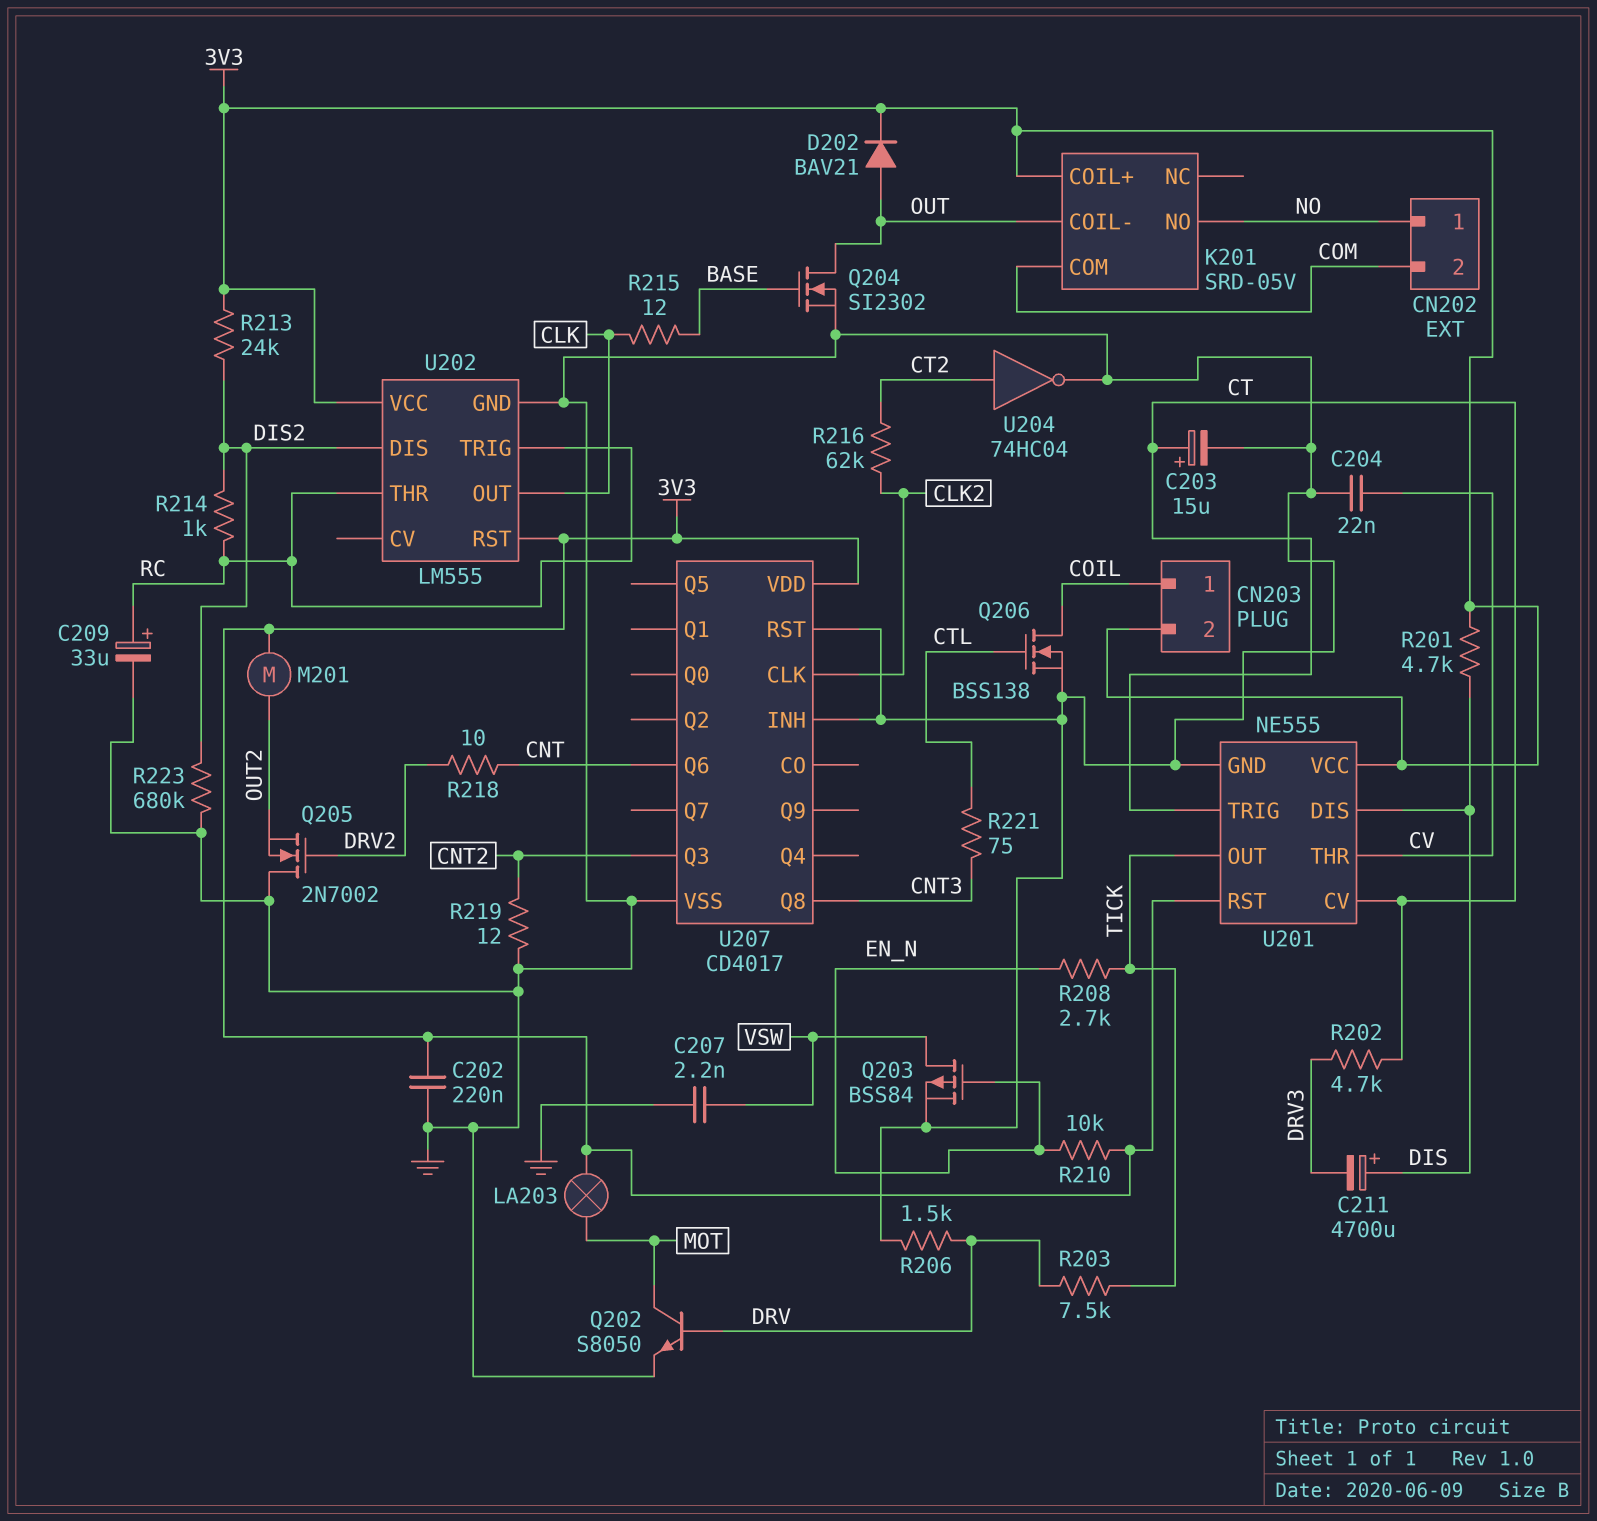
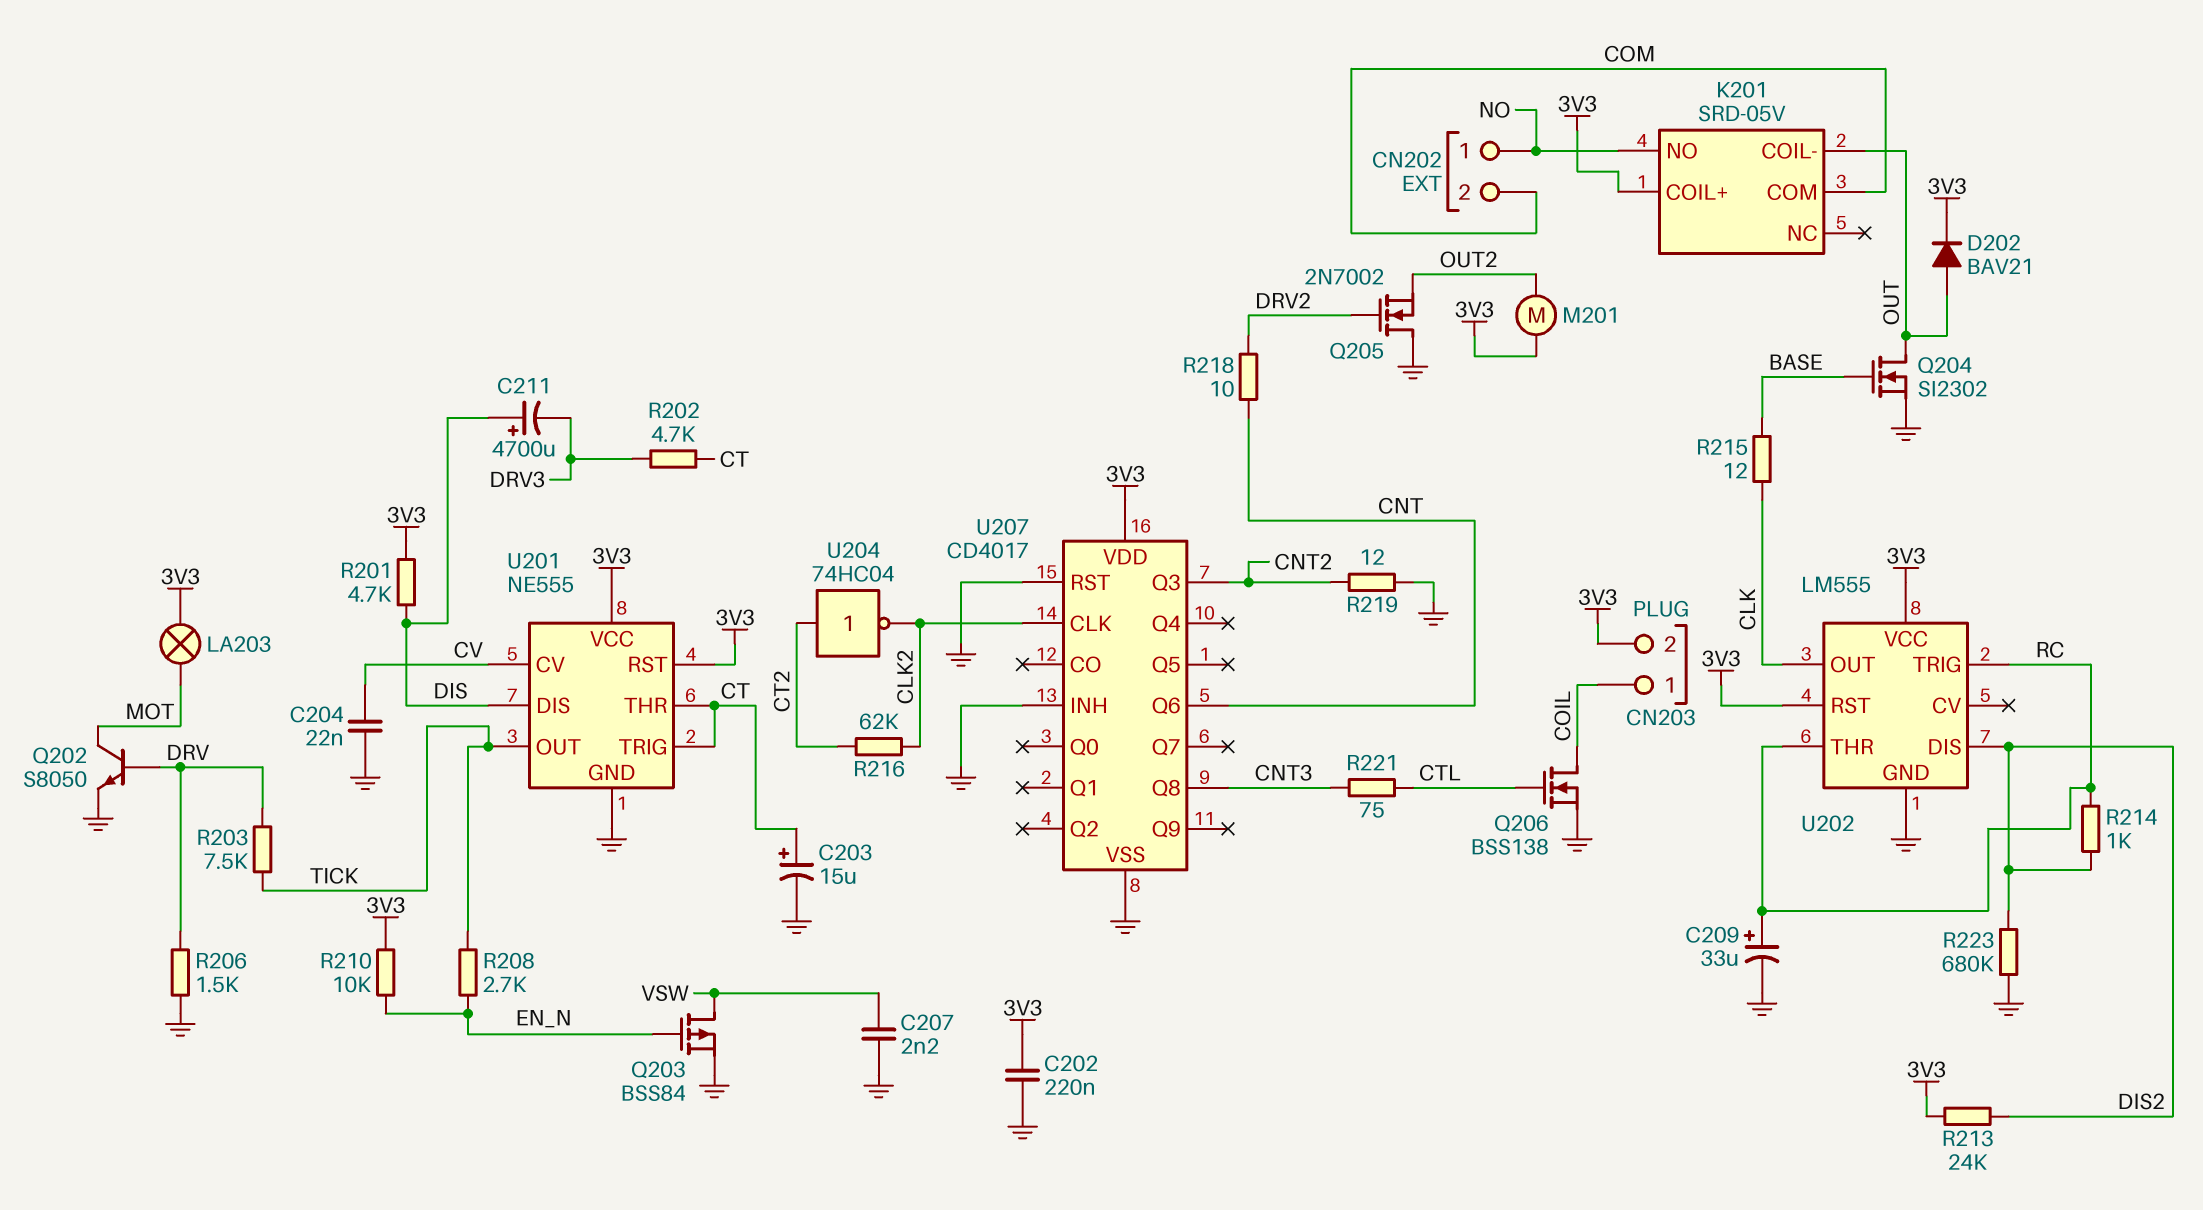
U201 pin CV: CT -> CV
U201 pin THR: CV -> CT
U204: NOT 74HC04 (in CT2, out GND) -> NOT 74HC04 (in CT2, out CLK2)

